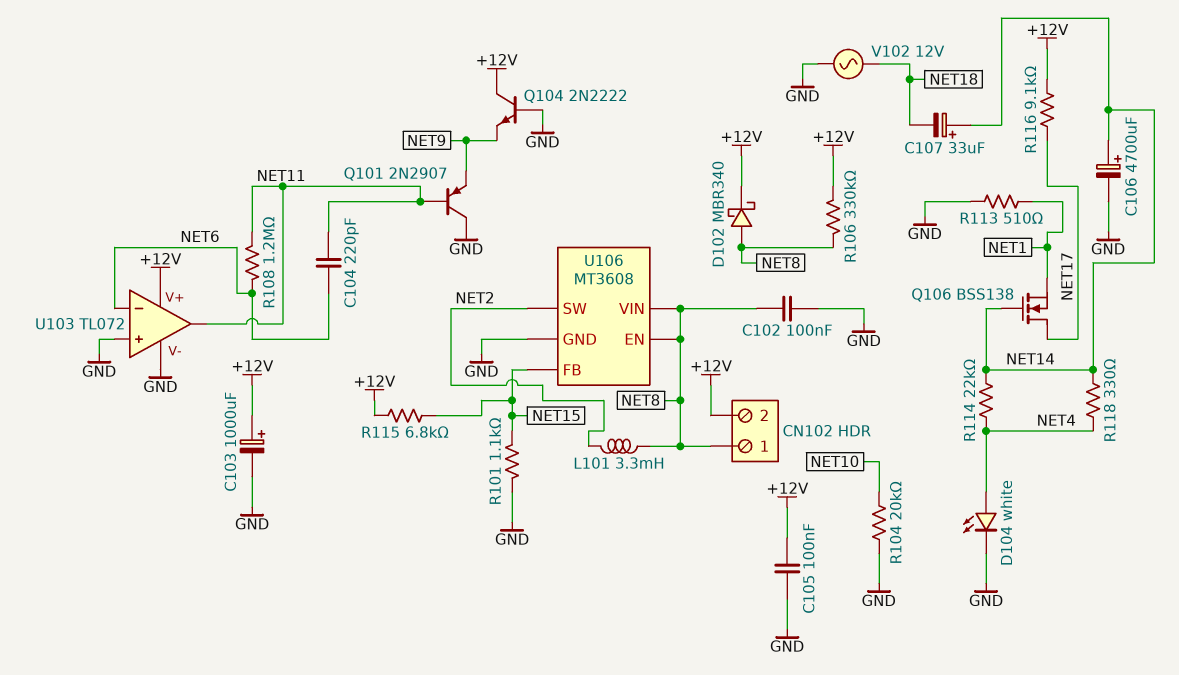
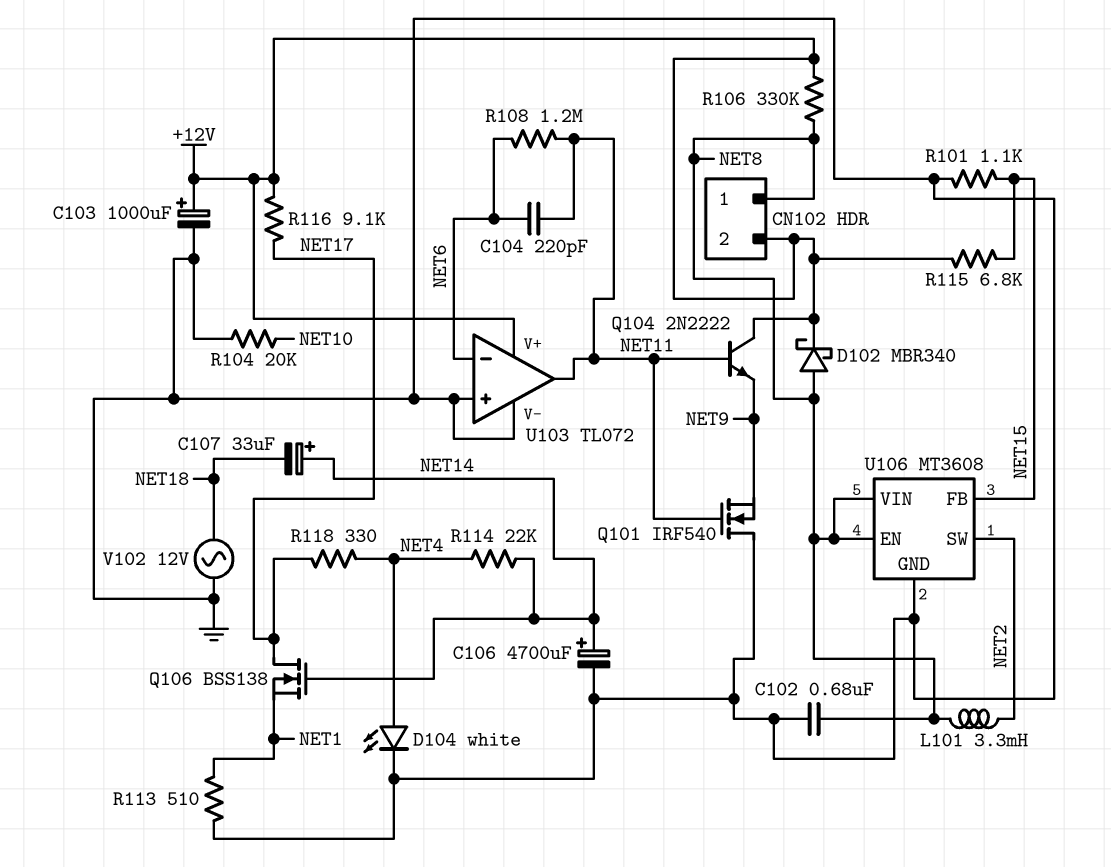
C102: 100nF (GND, NET8) -> 680nF (GND, NET8)
C105: 100nF (+12V, GND) -> none
Q101: PNP 2N2907 (B NET11, C GND, E NET9) -> NMOS IRF540 (G NET11, D GND, S NET9)
Q104: NPN 2N2222 (B GND, C +12V, E NET9) -> NPN 2N2222 (B NET11, C +12V, E NET9)
R118: 330 (NET4, NET14) -> 330 (NET4, NET17)

